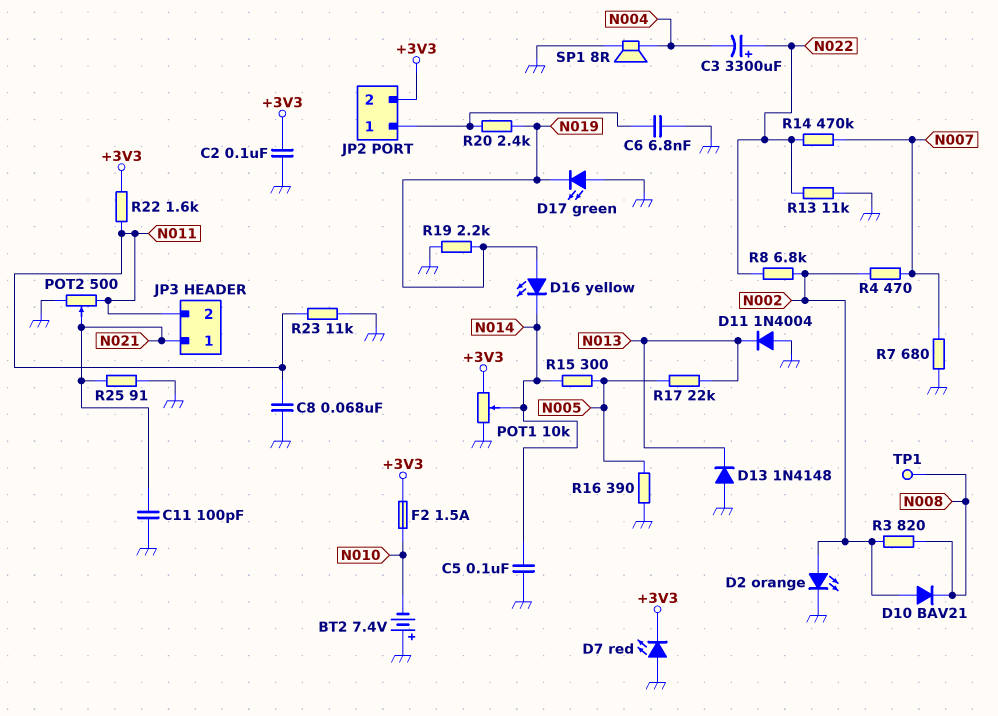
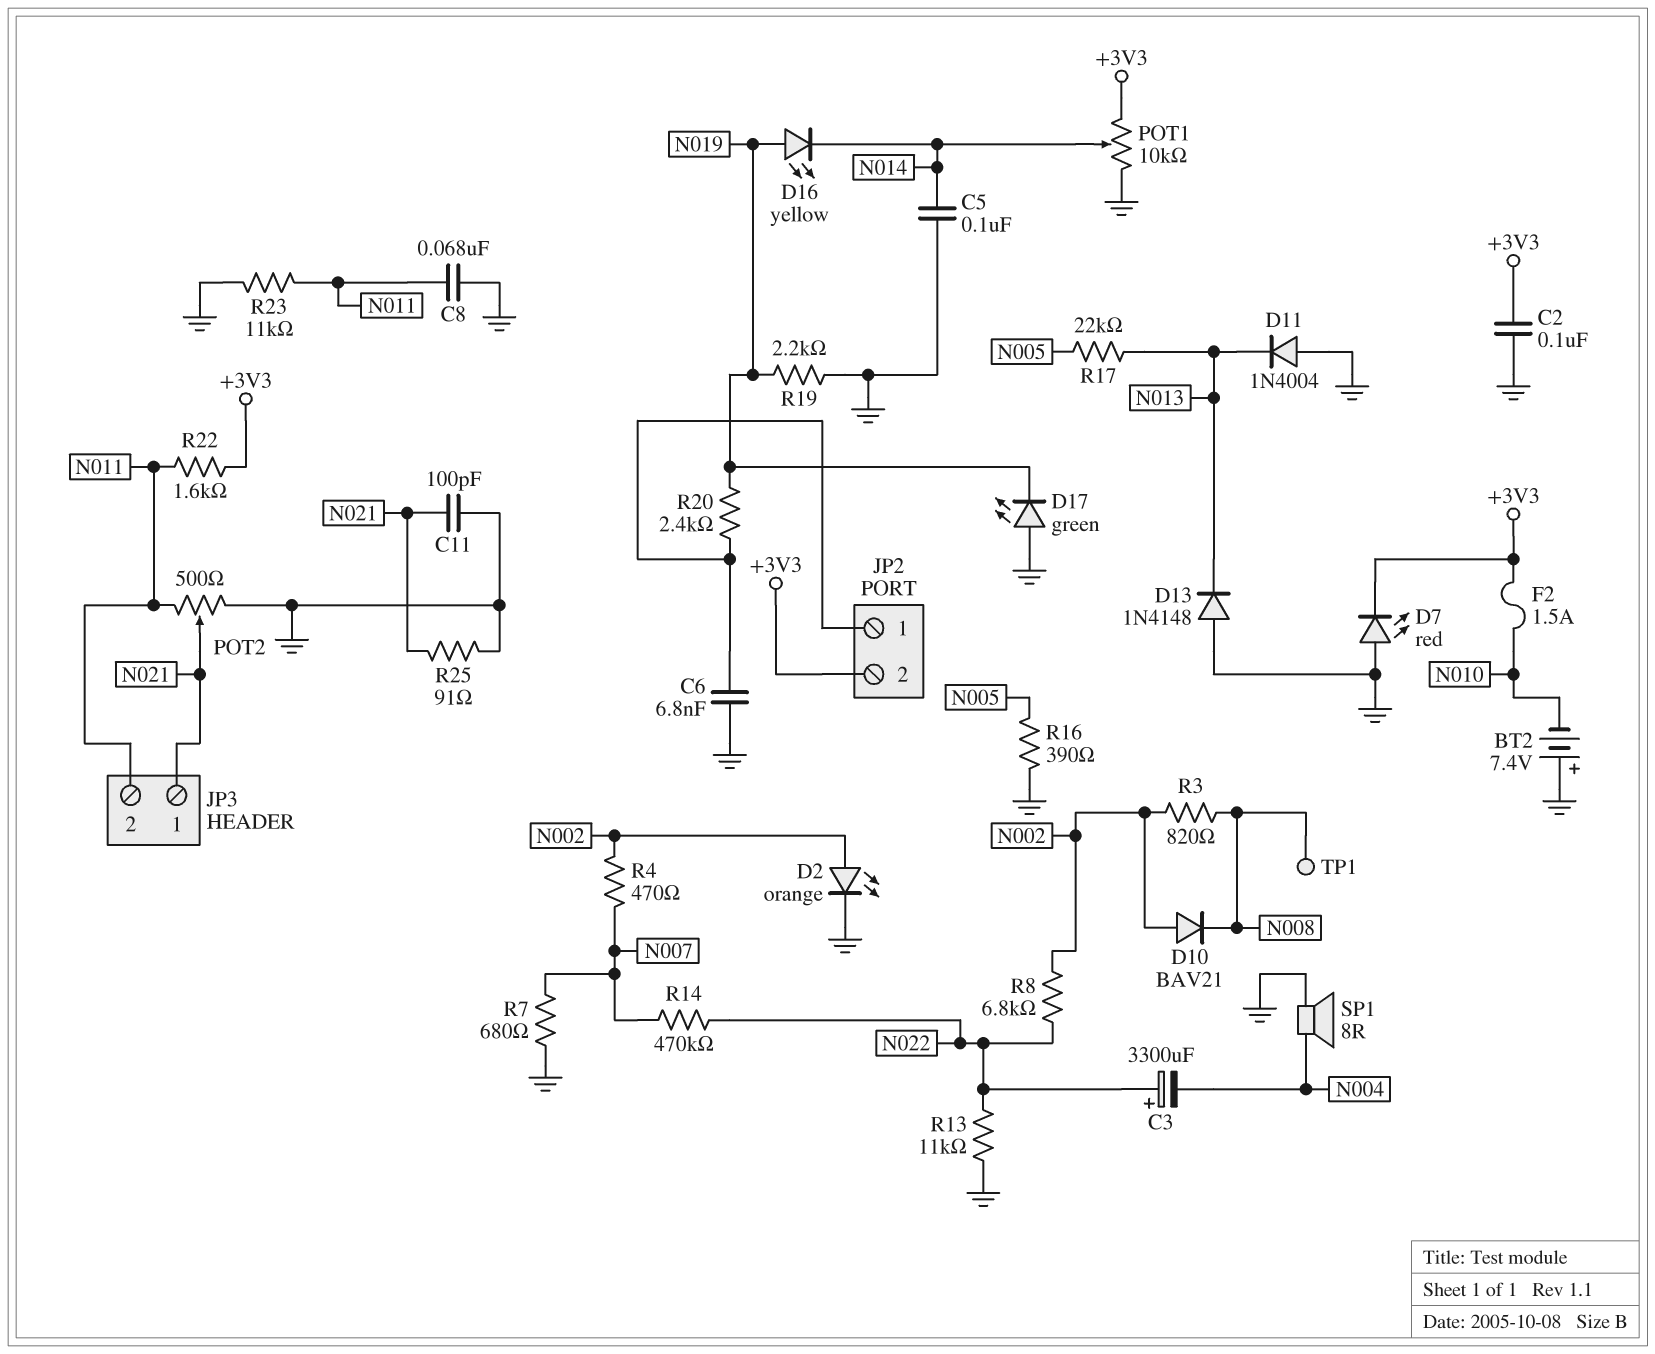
R15: 300 (N005, N014) -> none

